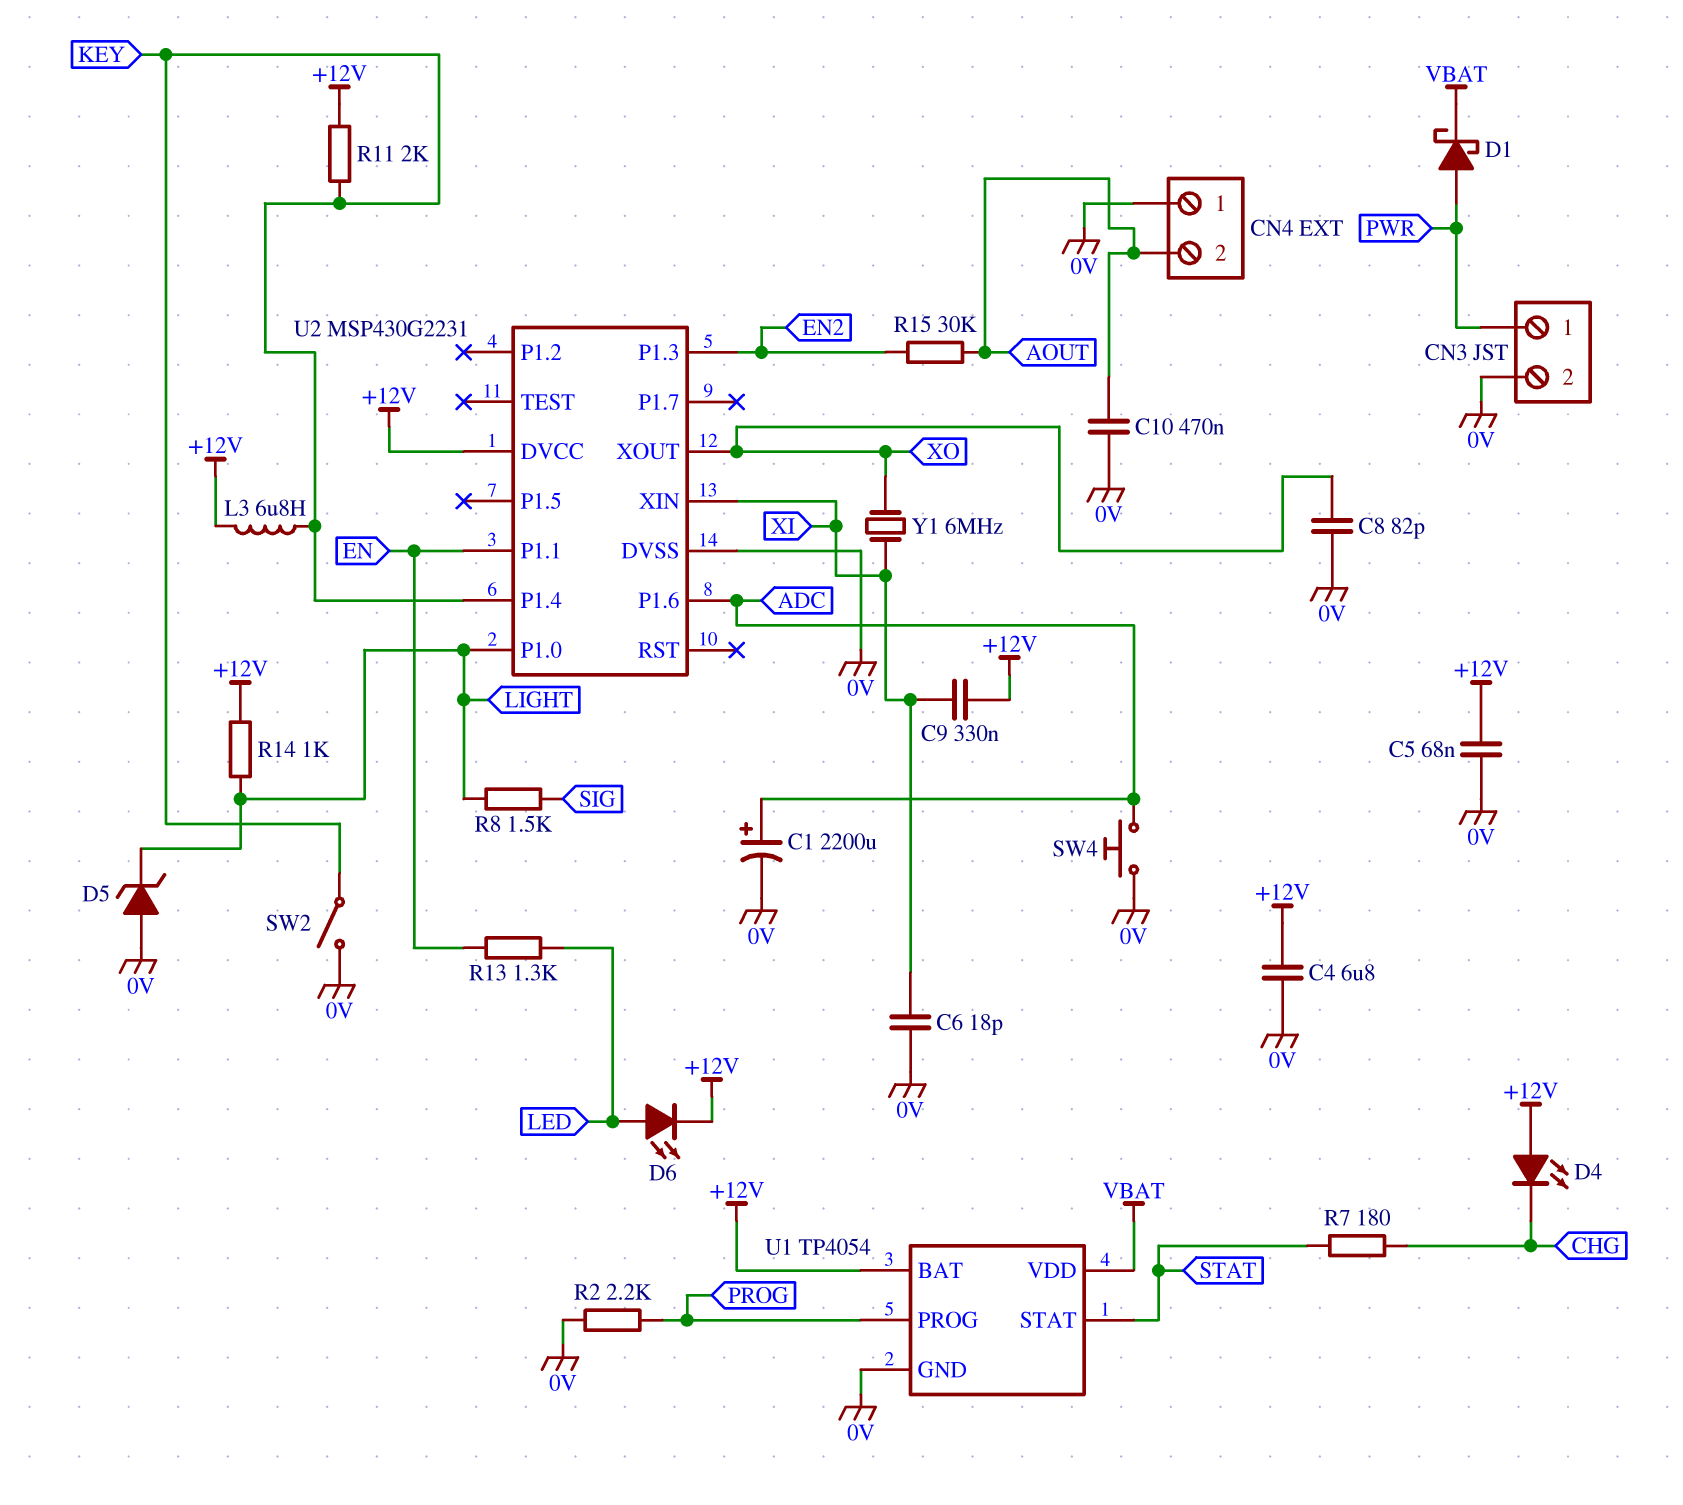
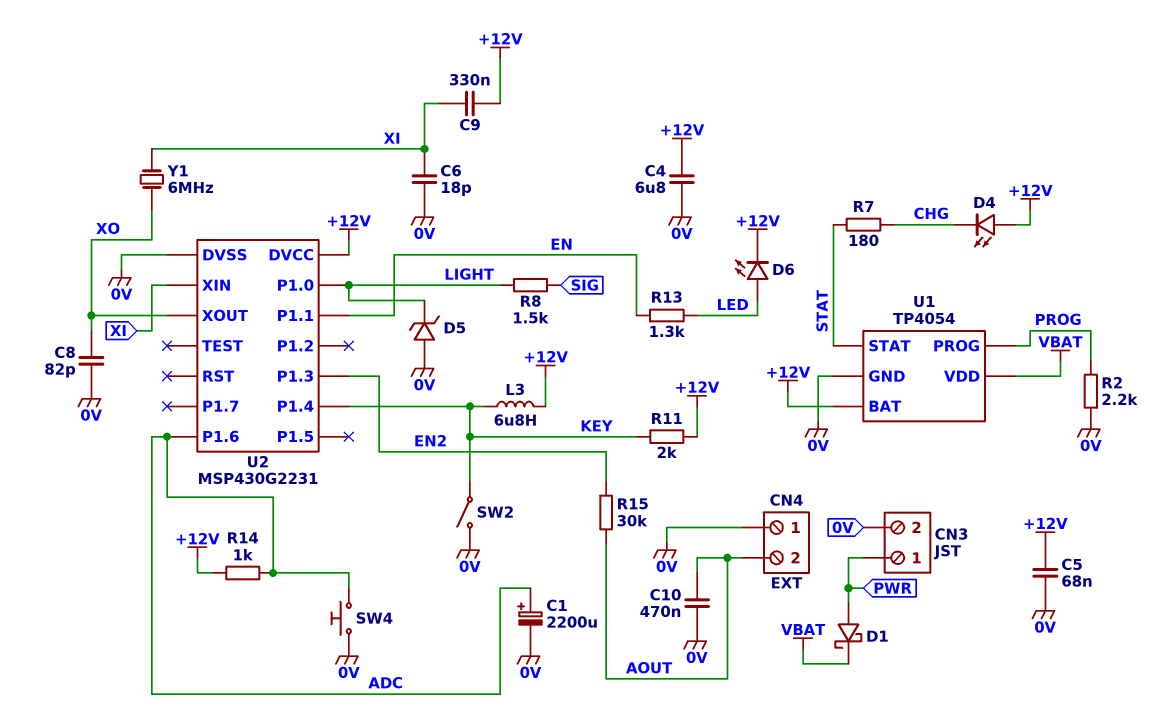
R14: 1k (+12V, LIGHT) -> 1k (+12V, ADC)

